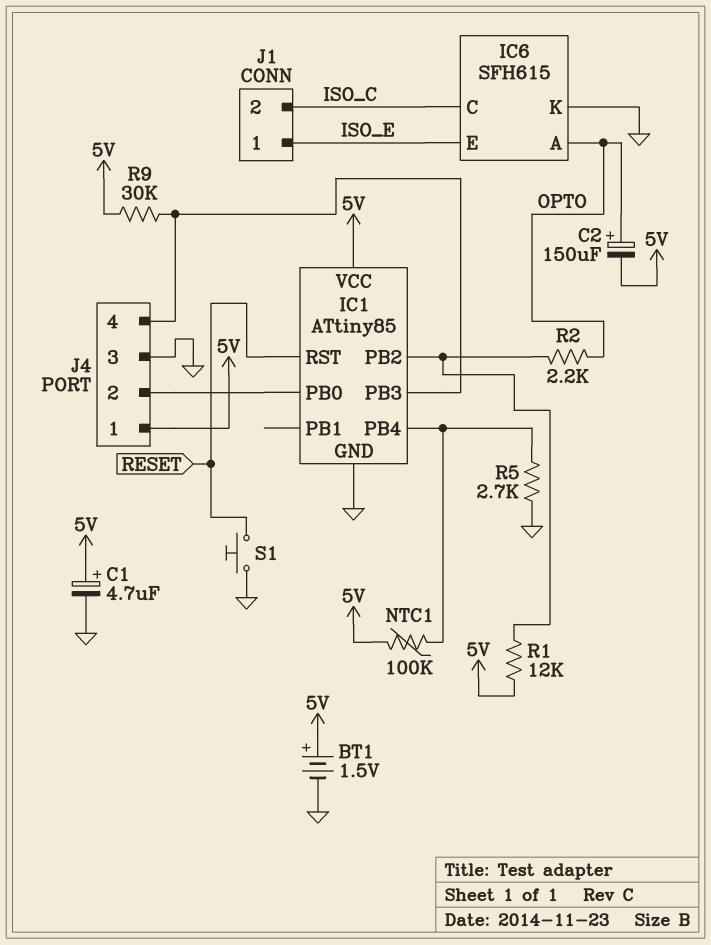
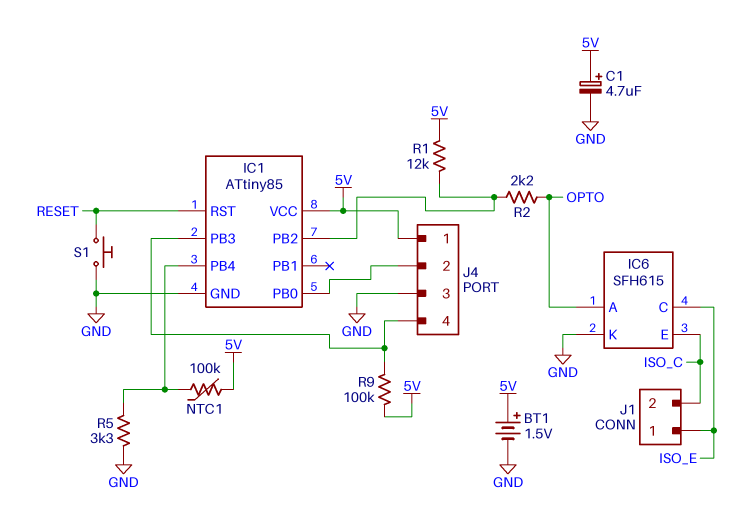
C2: 150uF (plus OPTO, minus 5V) -> none
IC6 pin C: ISO_C -> ISO_E
IC6 pin E: ISO_E -> ISO_C
R5: 2.7k (GND, IC1/PB4) -> 3.3k (GND, IC1/PB4)
R9: 30k (5V, IC1/PB3) -> 100k (5V, IC1/PB3)

